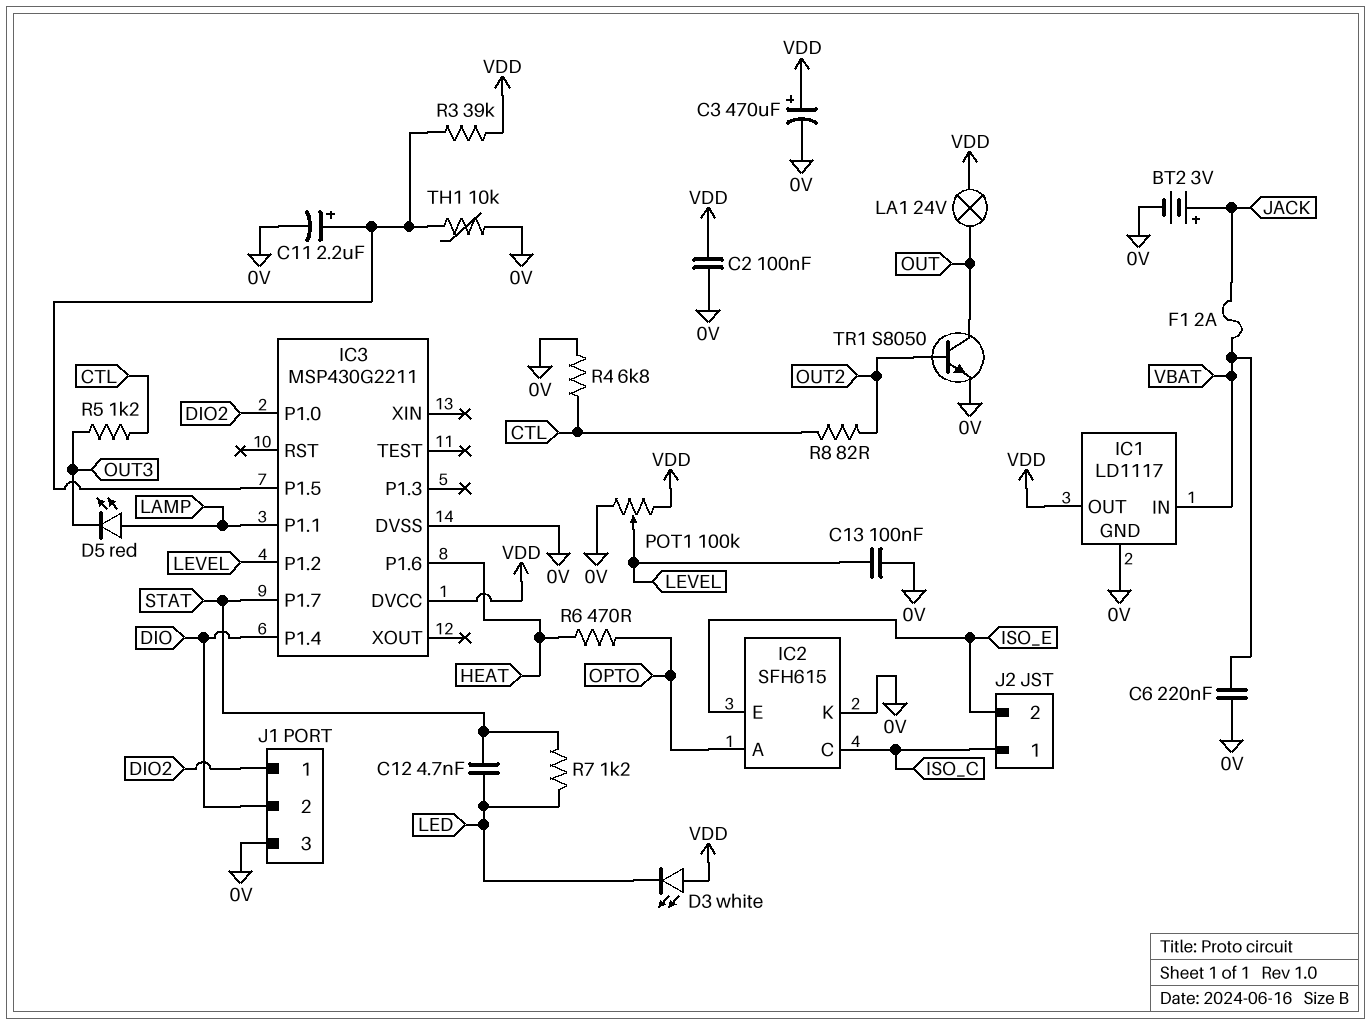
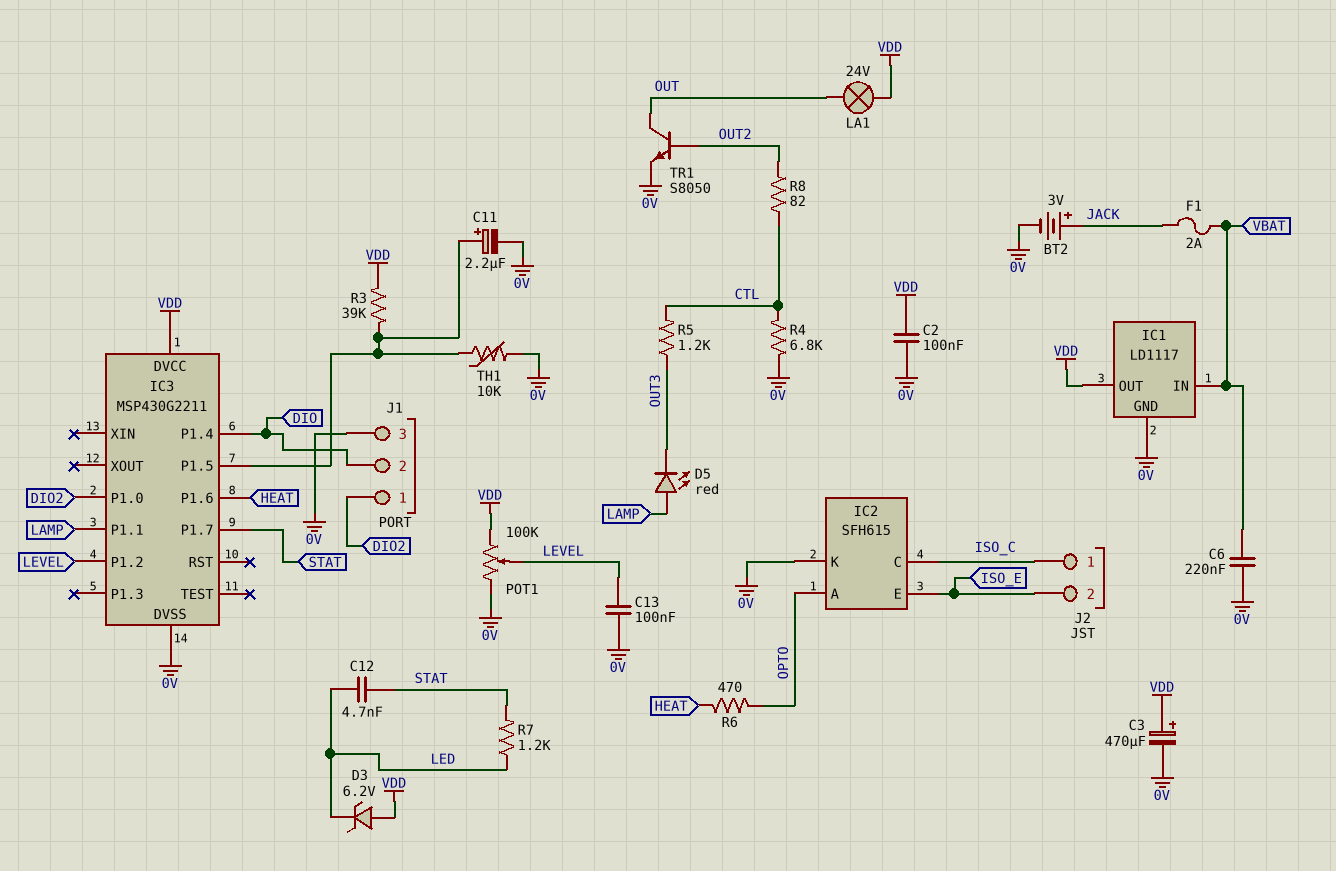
D3: LED white (A VDD, K LED) -> zener 6.2V (A VDD, K LED)

